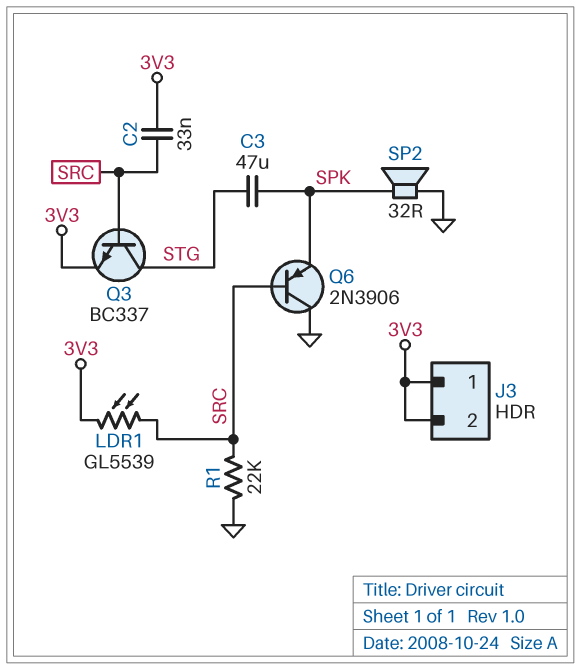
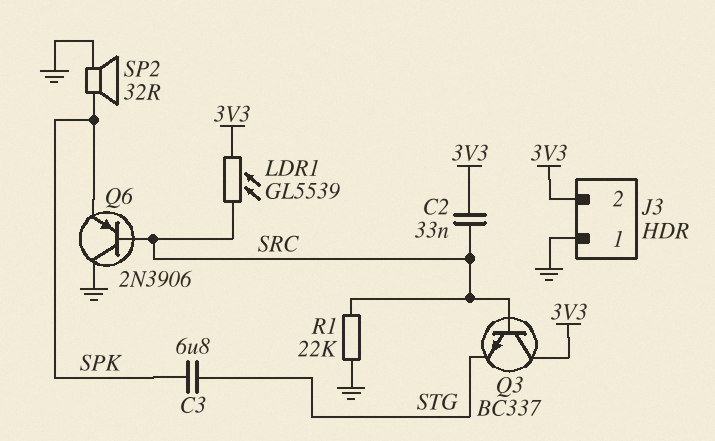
C3: 47uF (SPK, STG) -> 6.8uF (SPK, STG)
J3 pin 1: 3V3 -> GND
Q3: NPN BC337 (B SRC, C STG, E 3V3) -> NPN BC337 (B SRC, C 3V3, E STG)

